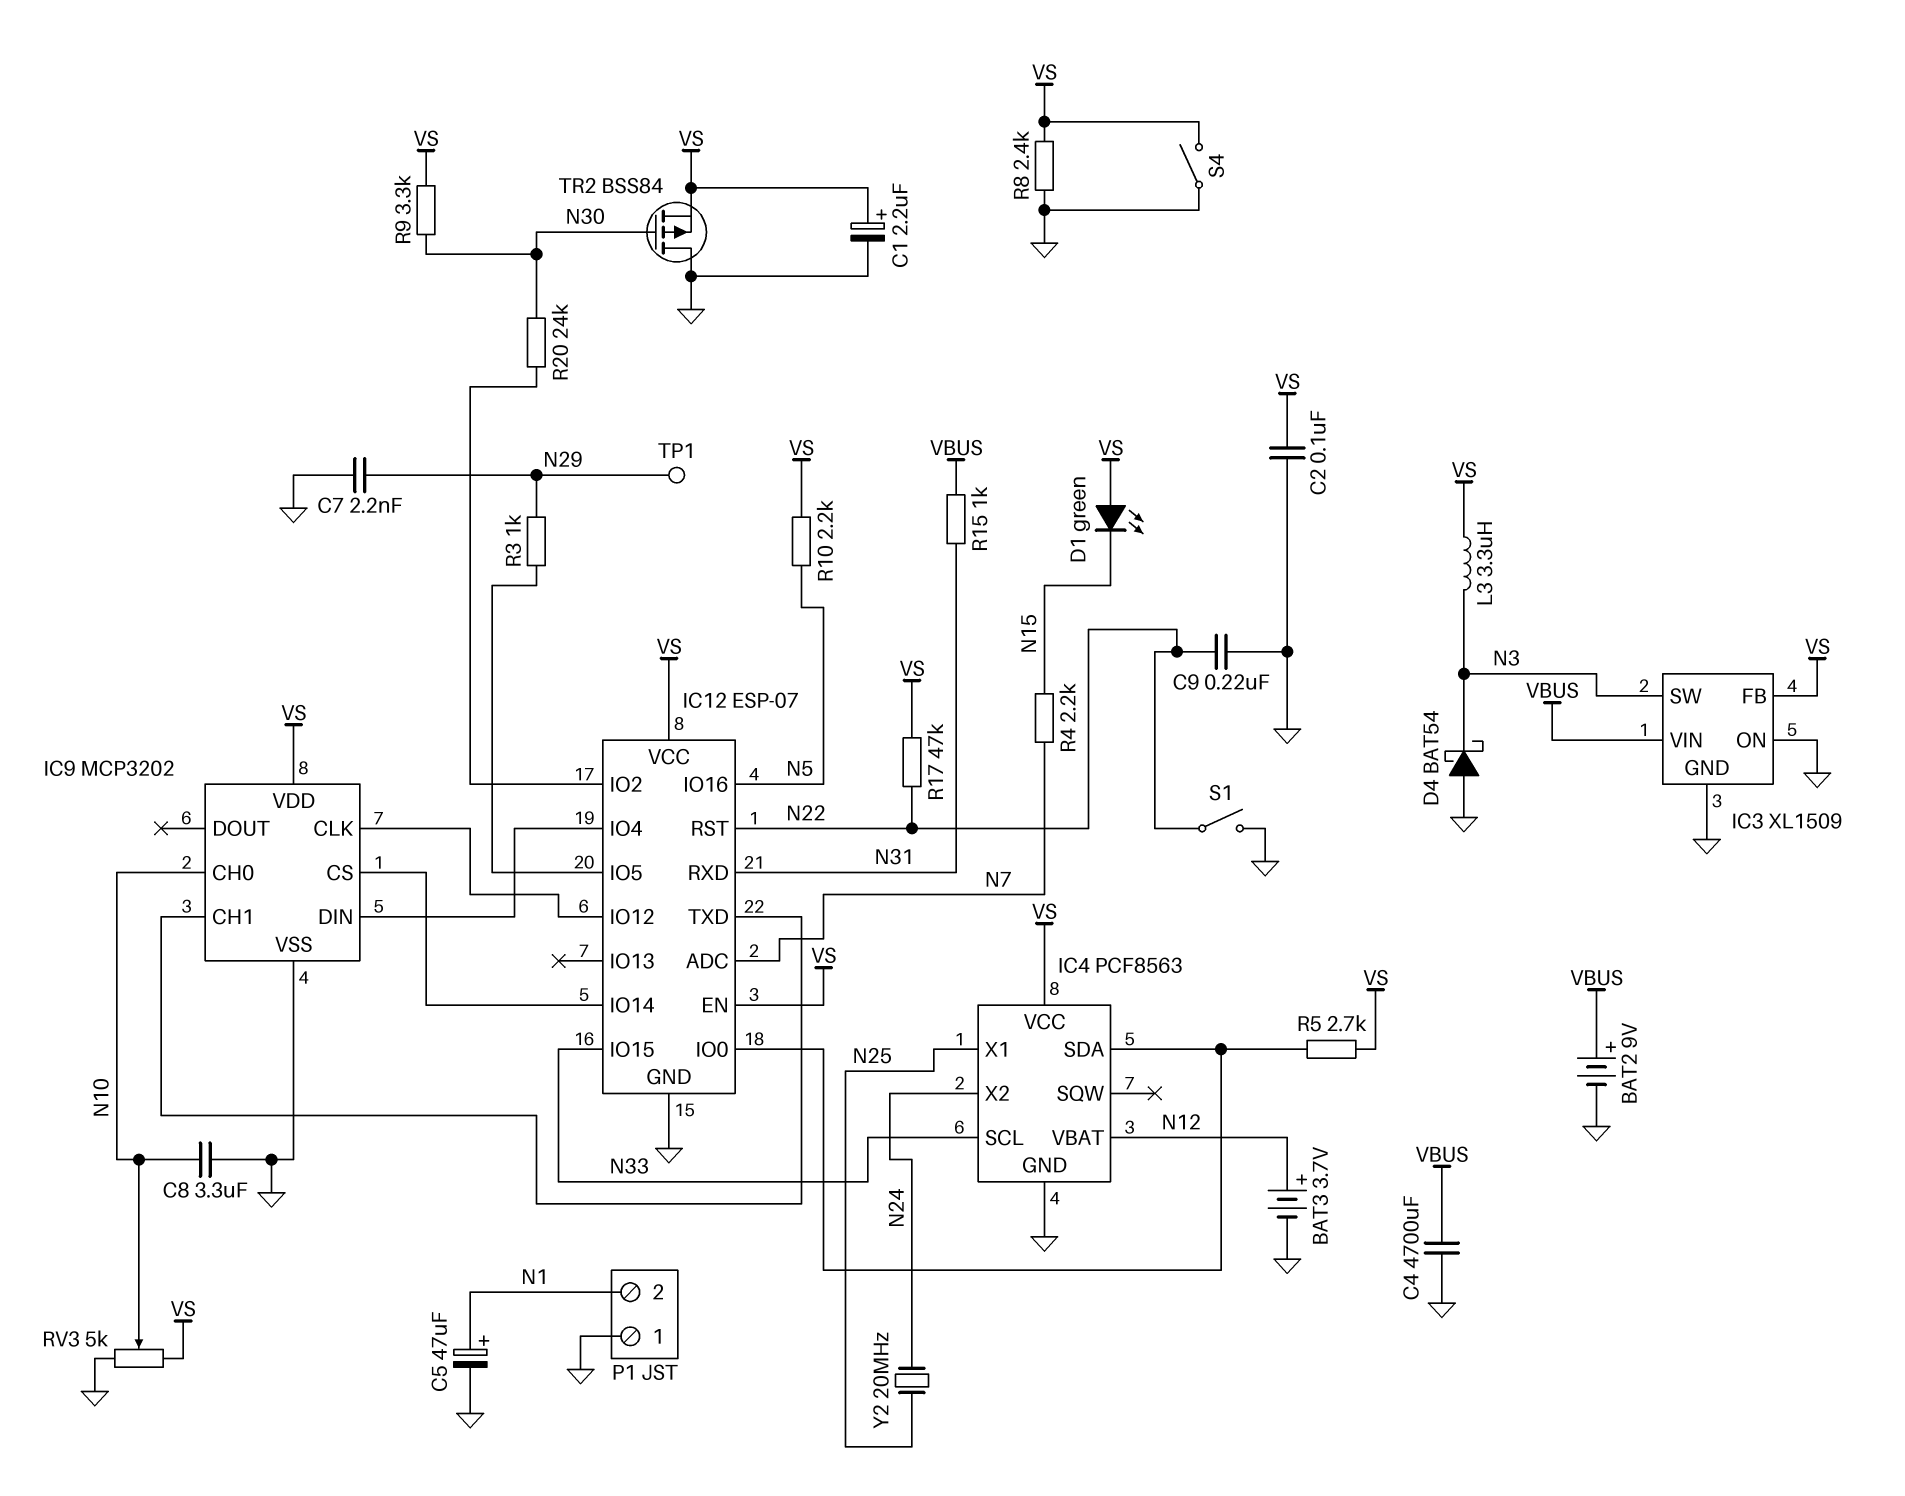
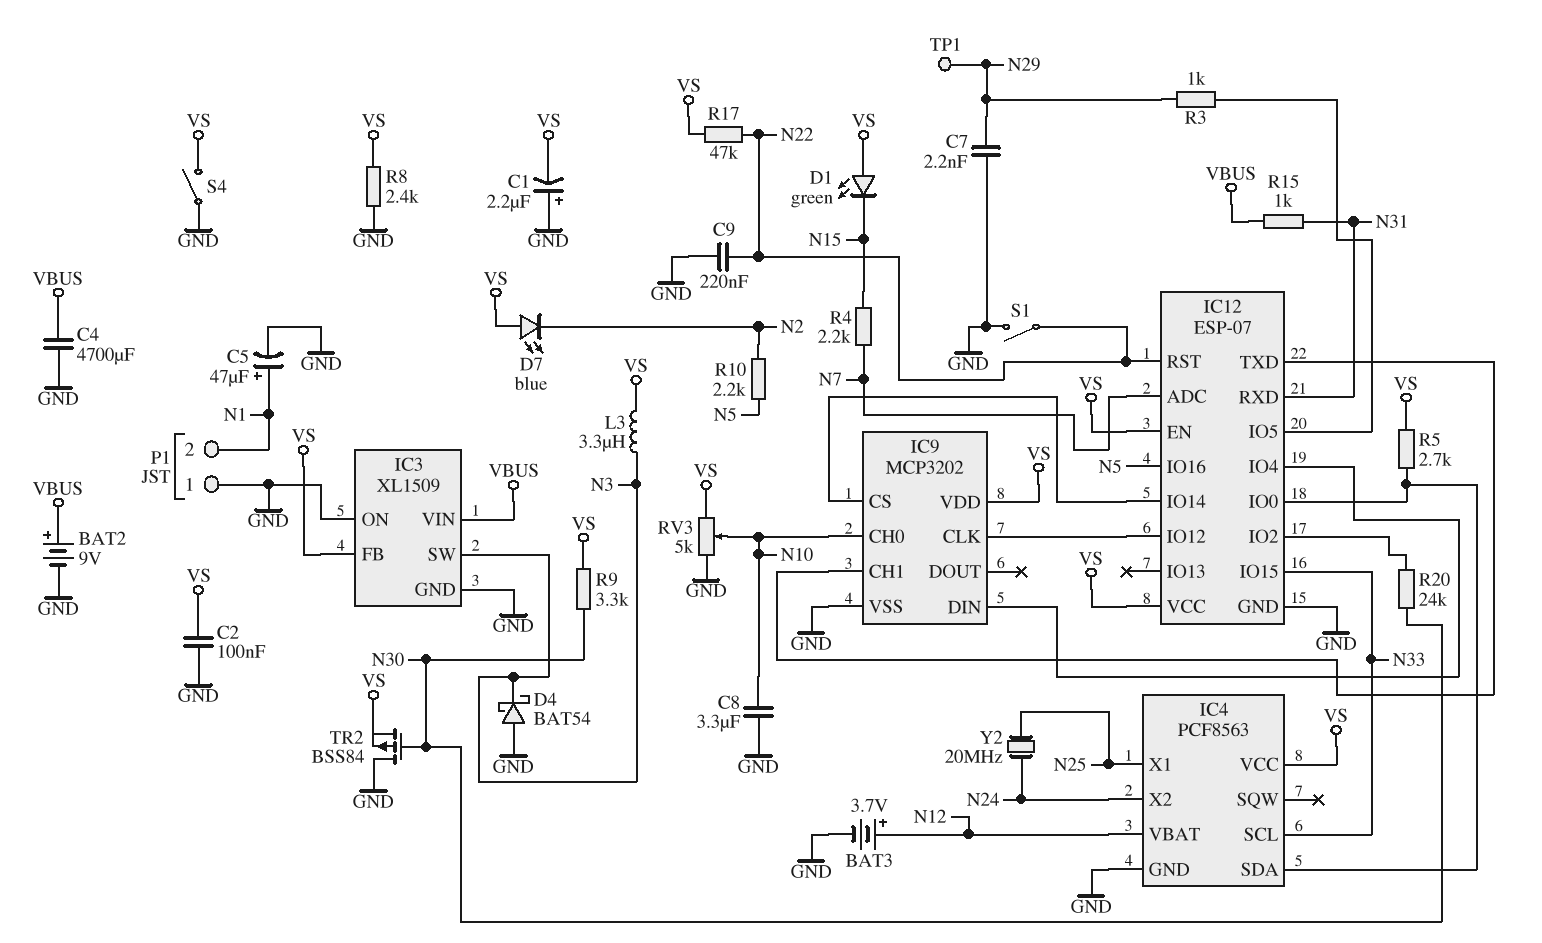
C1: 2.2uF (plus VS, minus GND) -> 2.2uF (plus GND, minus VS)
D7: none -> LED blue (A VS, K N2)
R10: 2.2k (N5, VS) -> 2.2k (N2, N5)

